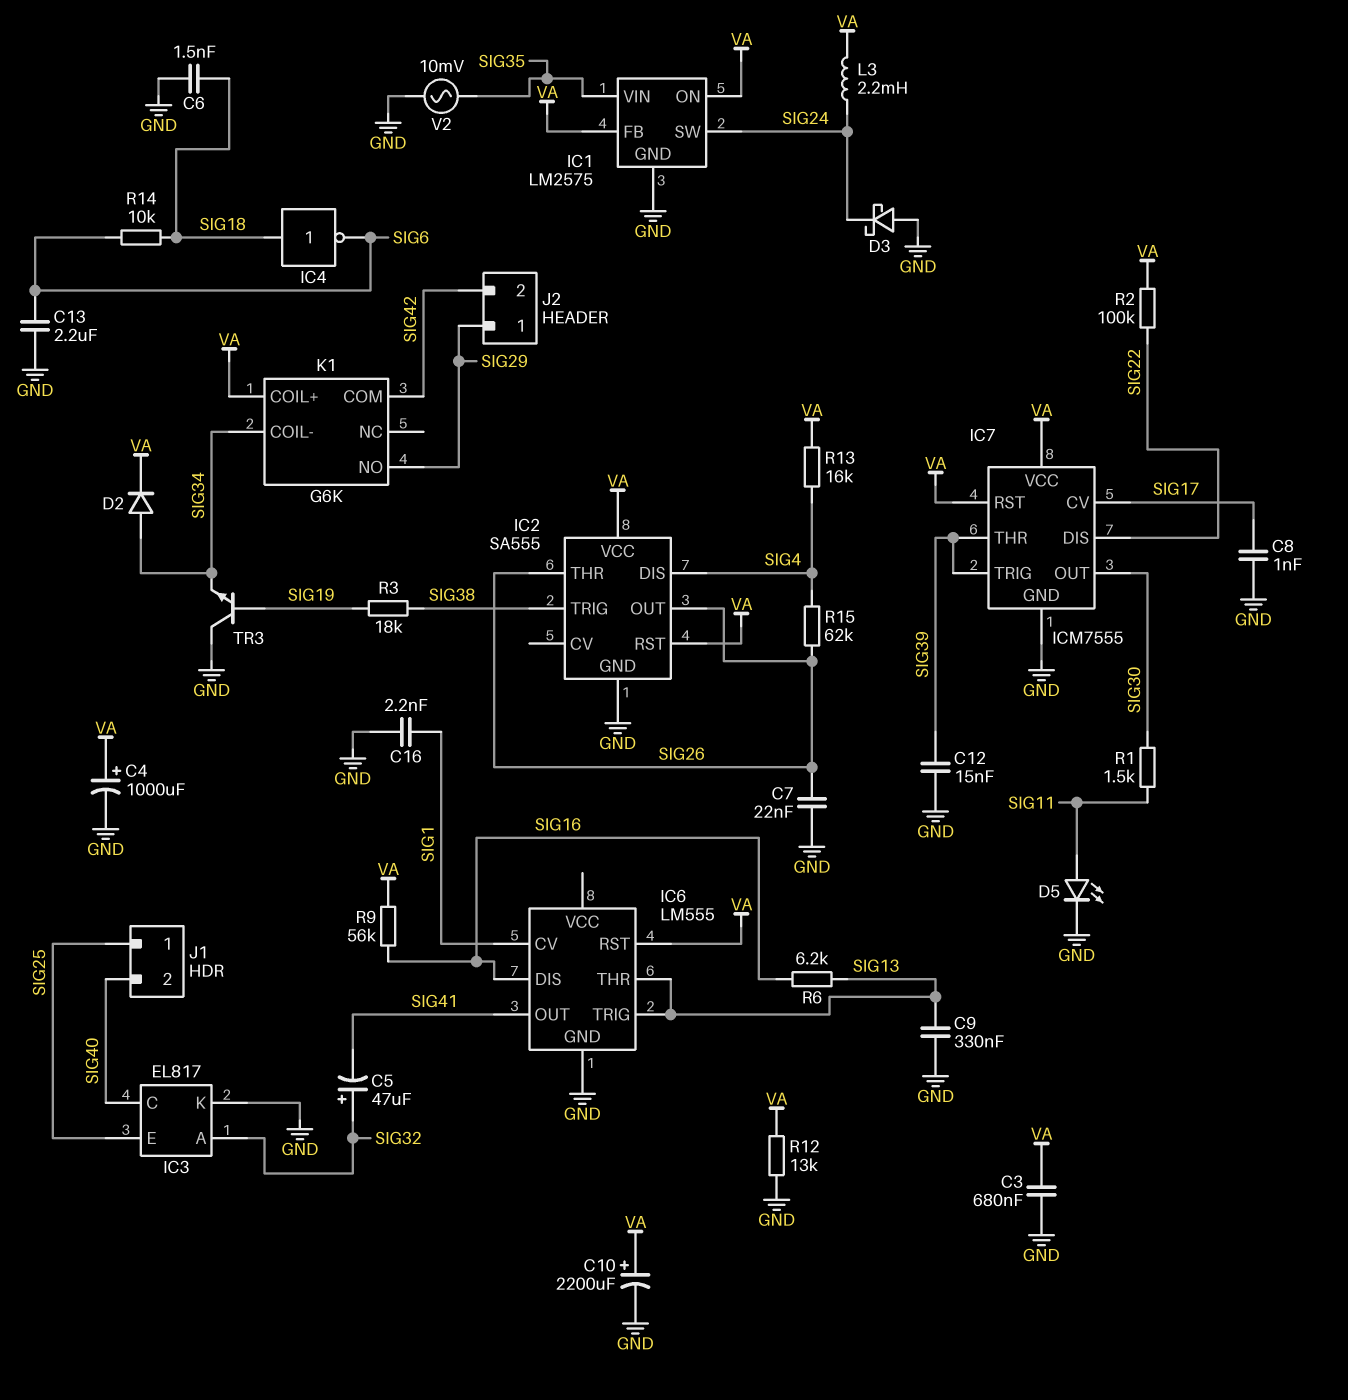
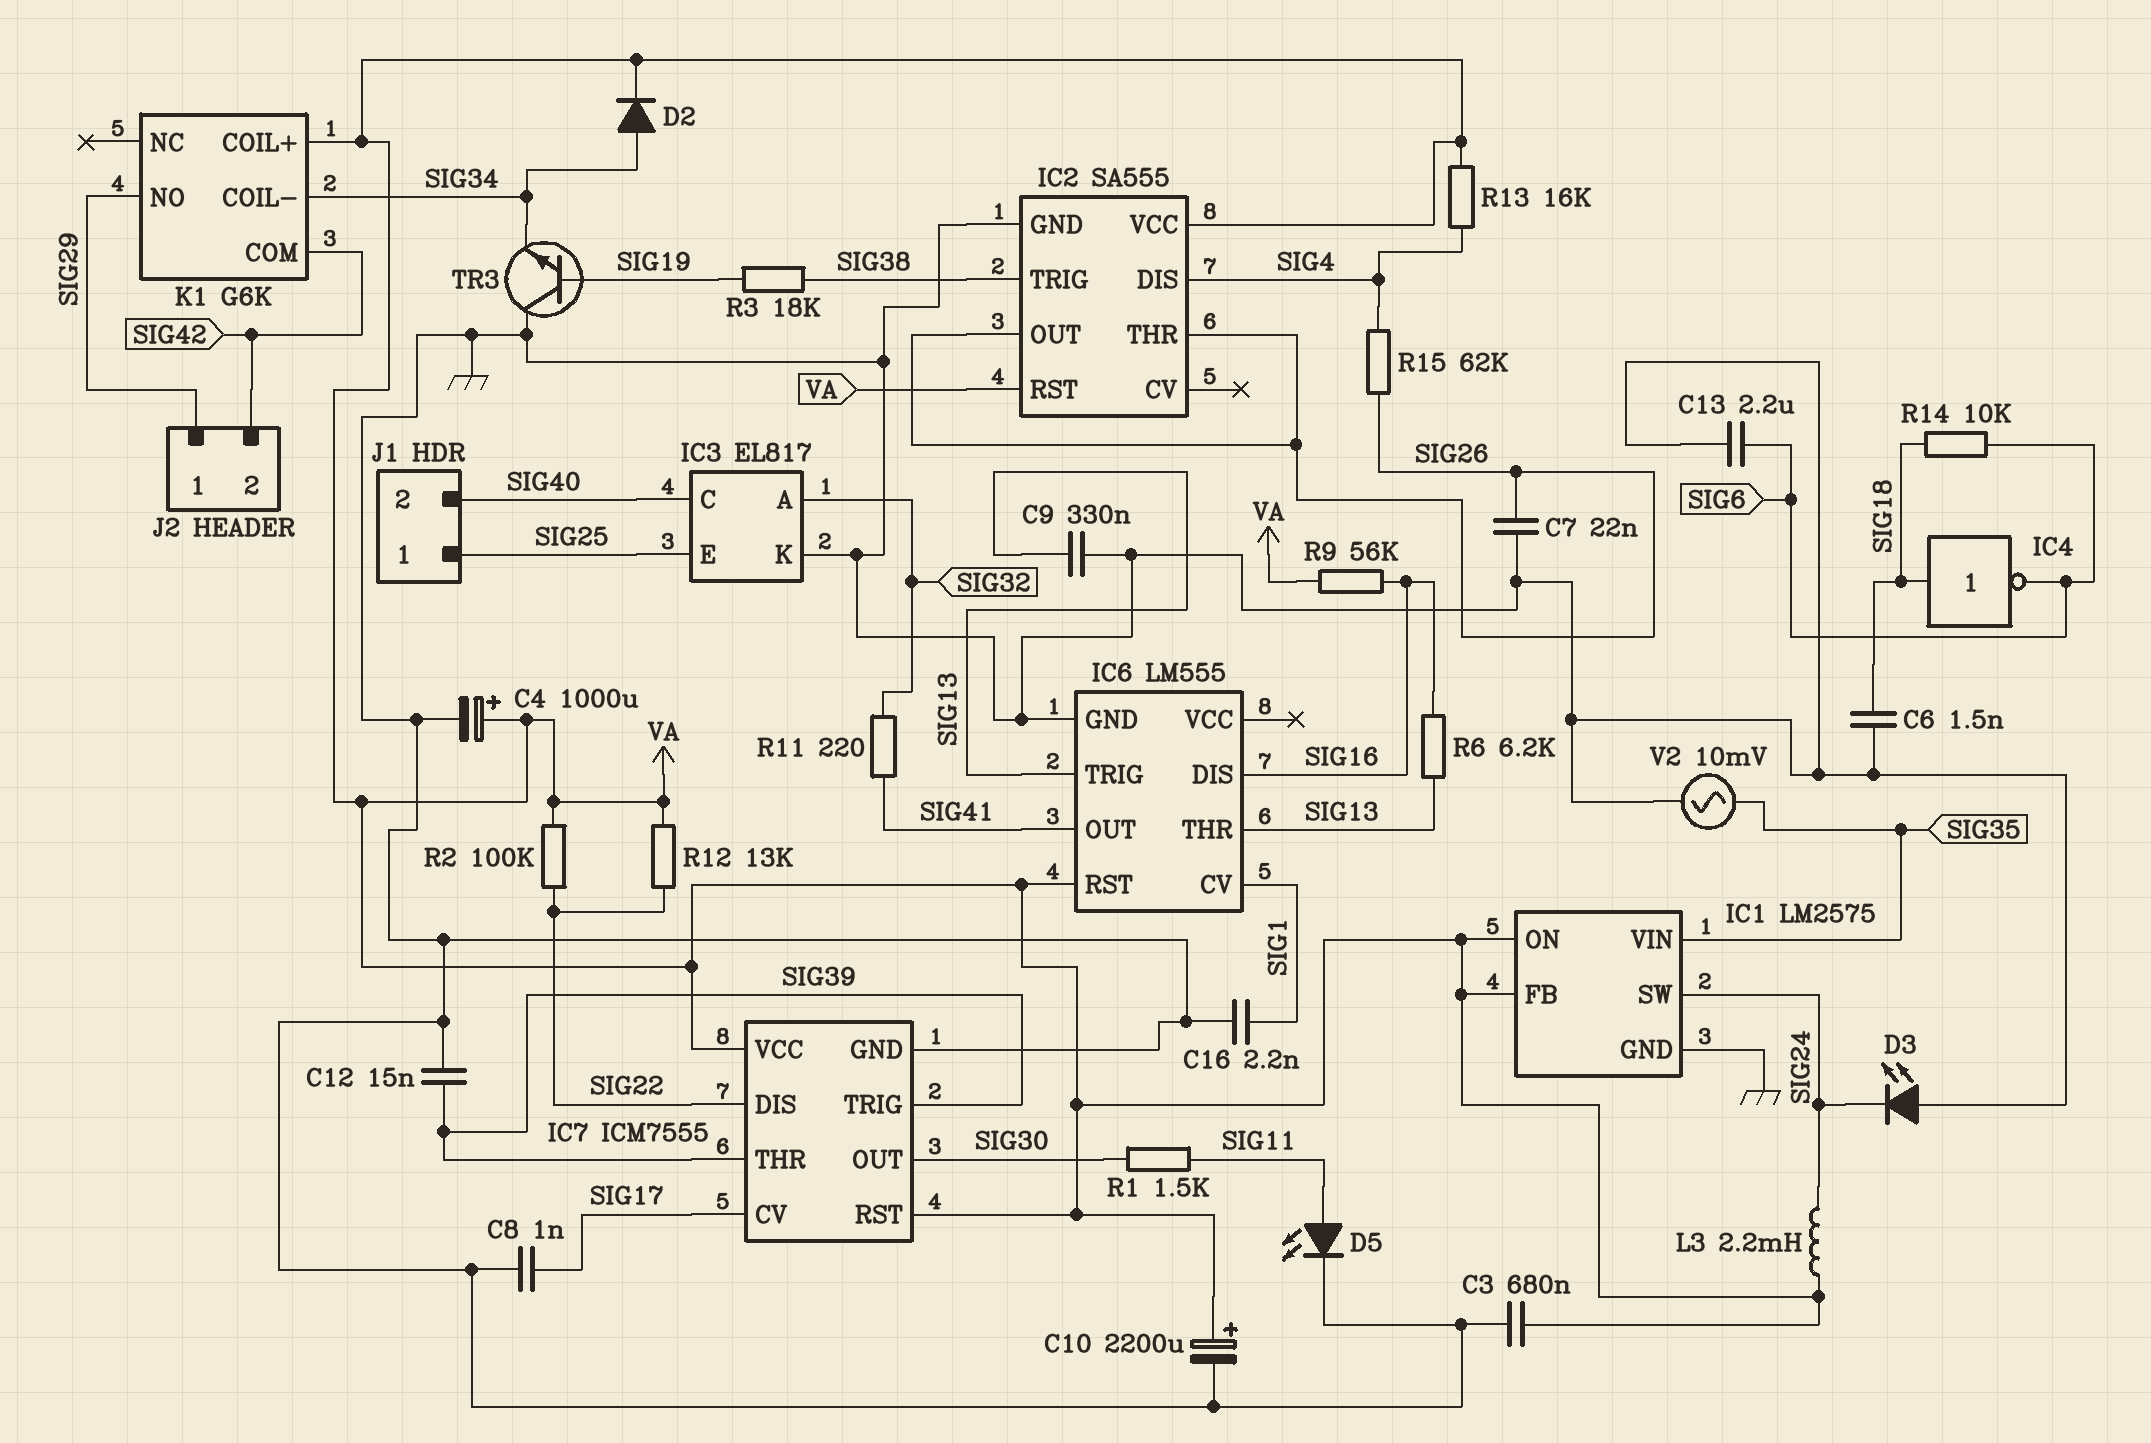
C5: 47uF (plus SIG32, minus SIG41) -> none
D3: schottky (A GND, K SIG24) -> LED (A GND, K SIG24)
R11: none -> 220 (SIG32, SIG41)
R12: 13k (GND, VA) -> 13k (SIG22, VA)

